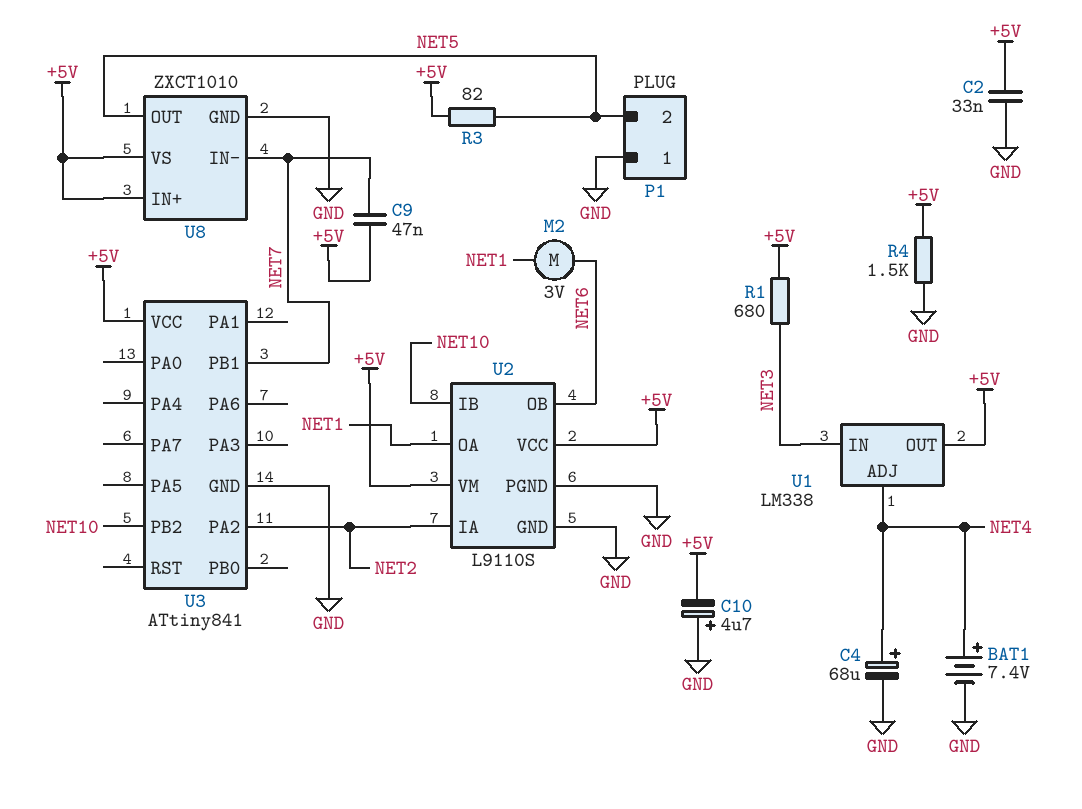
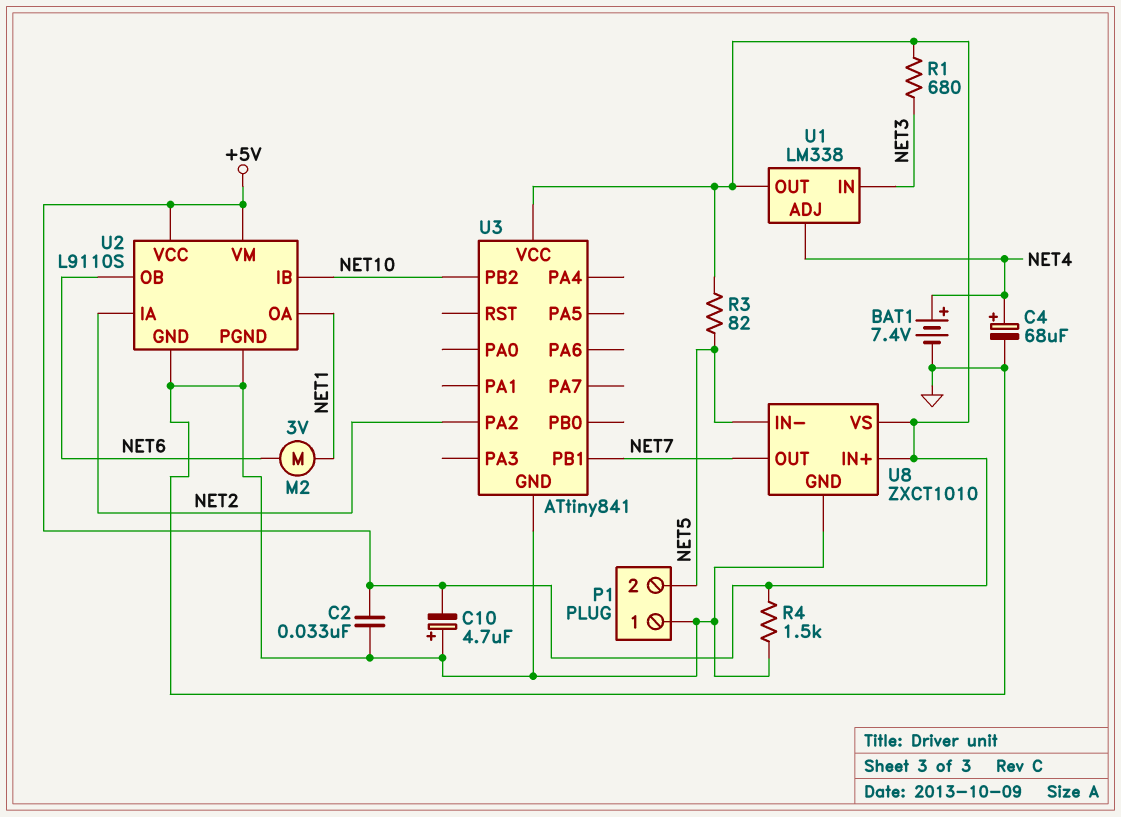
C9: 47nF (+5V, NET7) -> none
U8 pin IN-: NET7 -> NET5
U8 pin OUT: NET5 -> NET7

